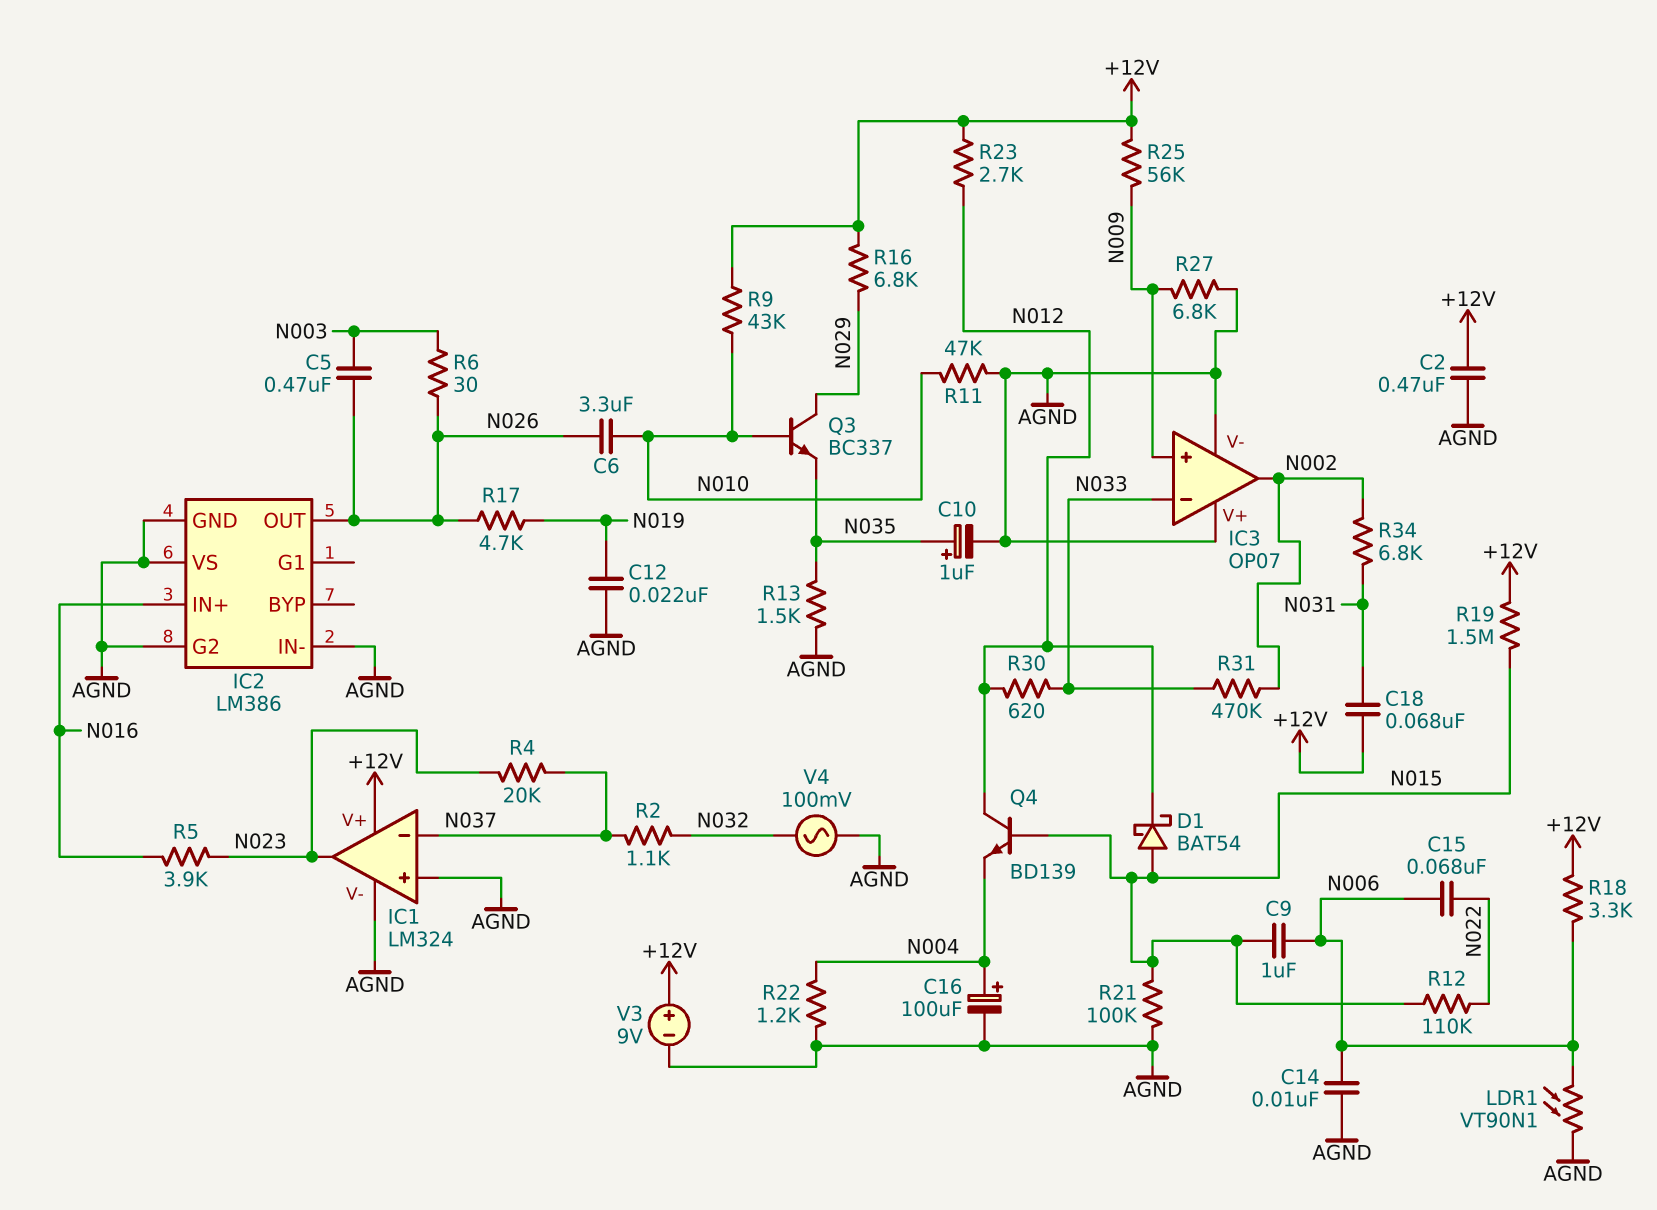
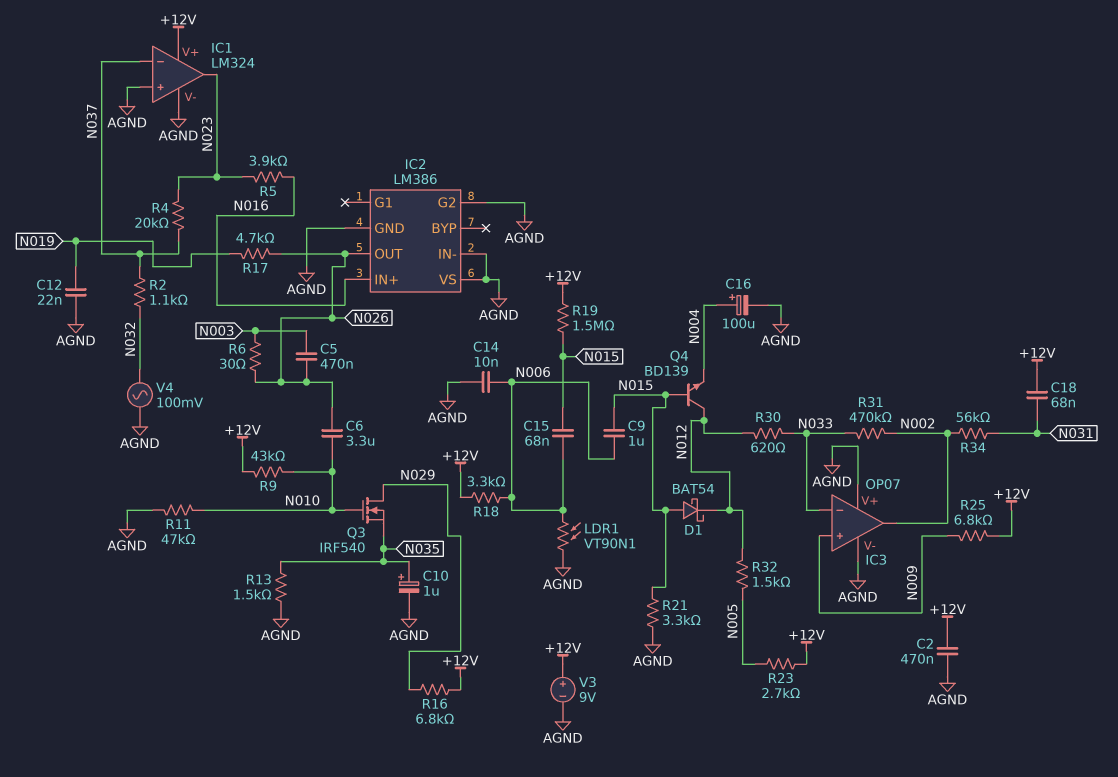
C15: 68nF (N006, N022) -> 68nF (N006, N015)
Q3: NPN BC337 (B N010, C N029, E N035) -> NMOS IRF540 (G N010, D N029, S N035)
R12: 110k (N015, N022) -> none
R21: 100k (AGND, N015) -> 3.3k (AGND, N015)
R22: 1.2k (AGND, N004) -> none
R23: 2.7k (+12V, N012) -> 2.7k (+12V, N005)
R25: 56k (+12V, N009) -> 6.8k (+12V, N009)
R27: 6.8k (AGND, N009) -> none
R32: none -> 1.5k (N005, N012)
R34: 6.8k (N002, N031) -> 56k (N002, N031)

